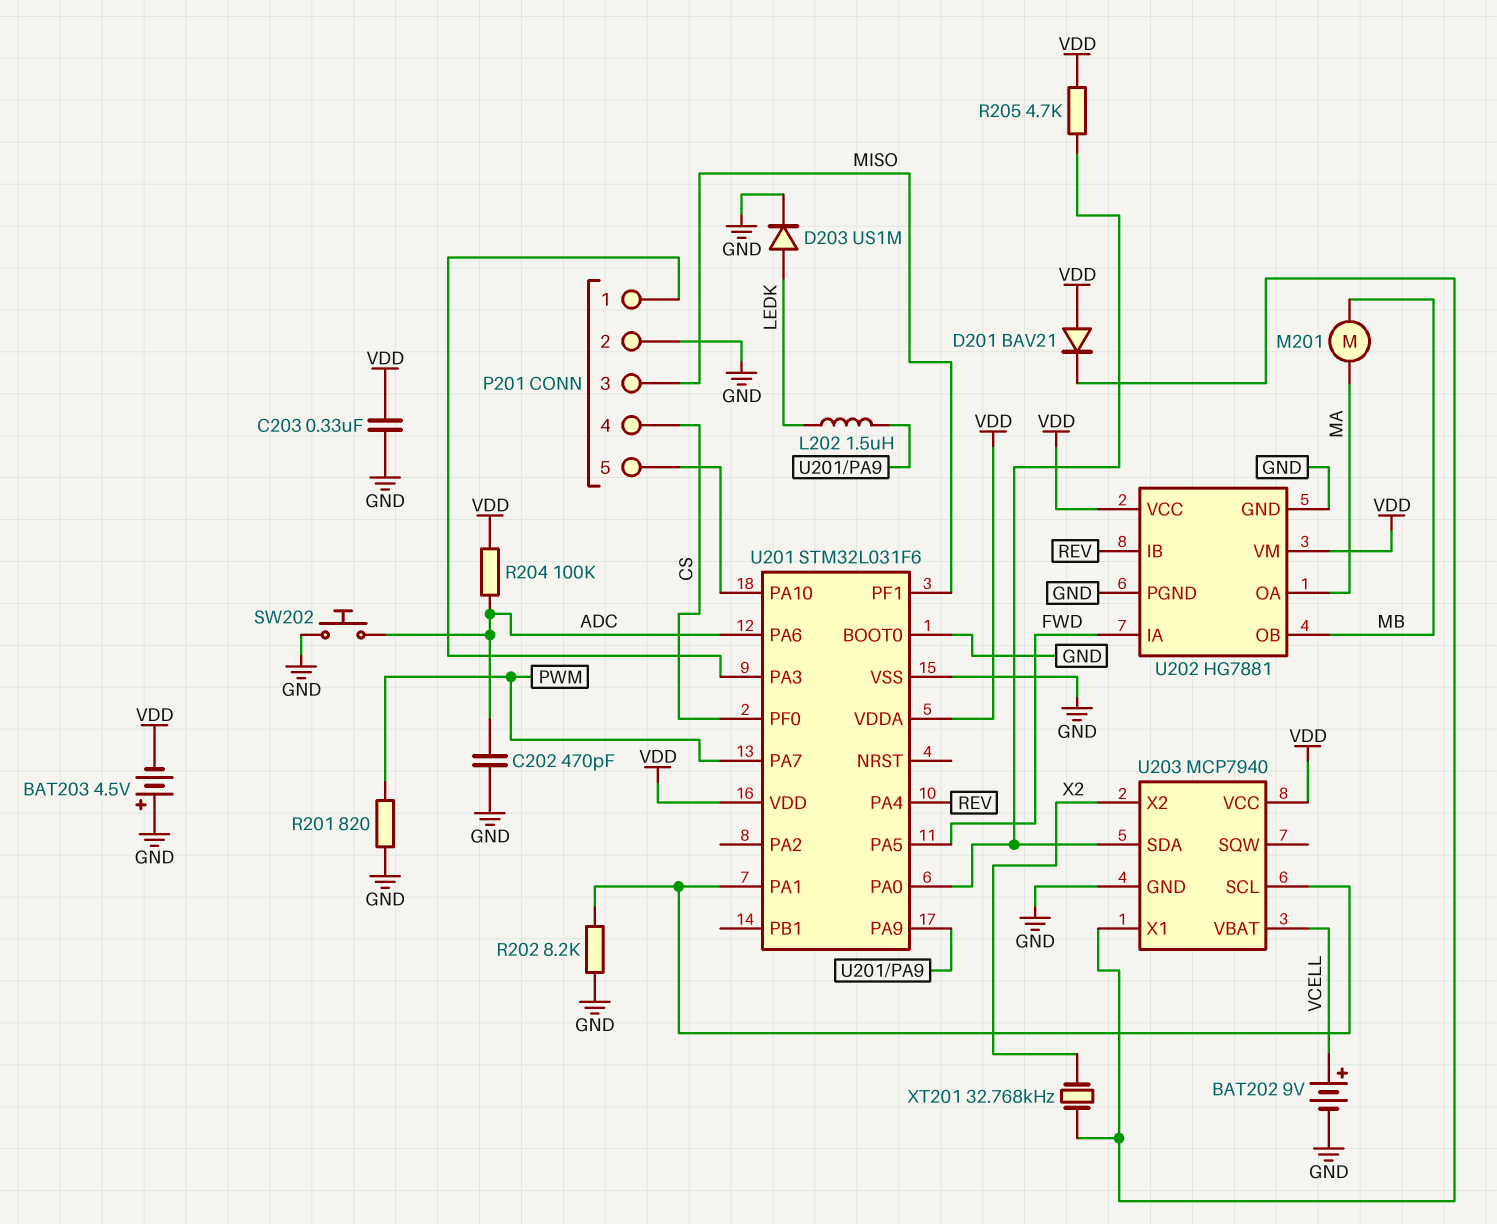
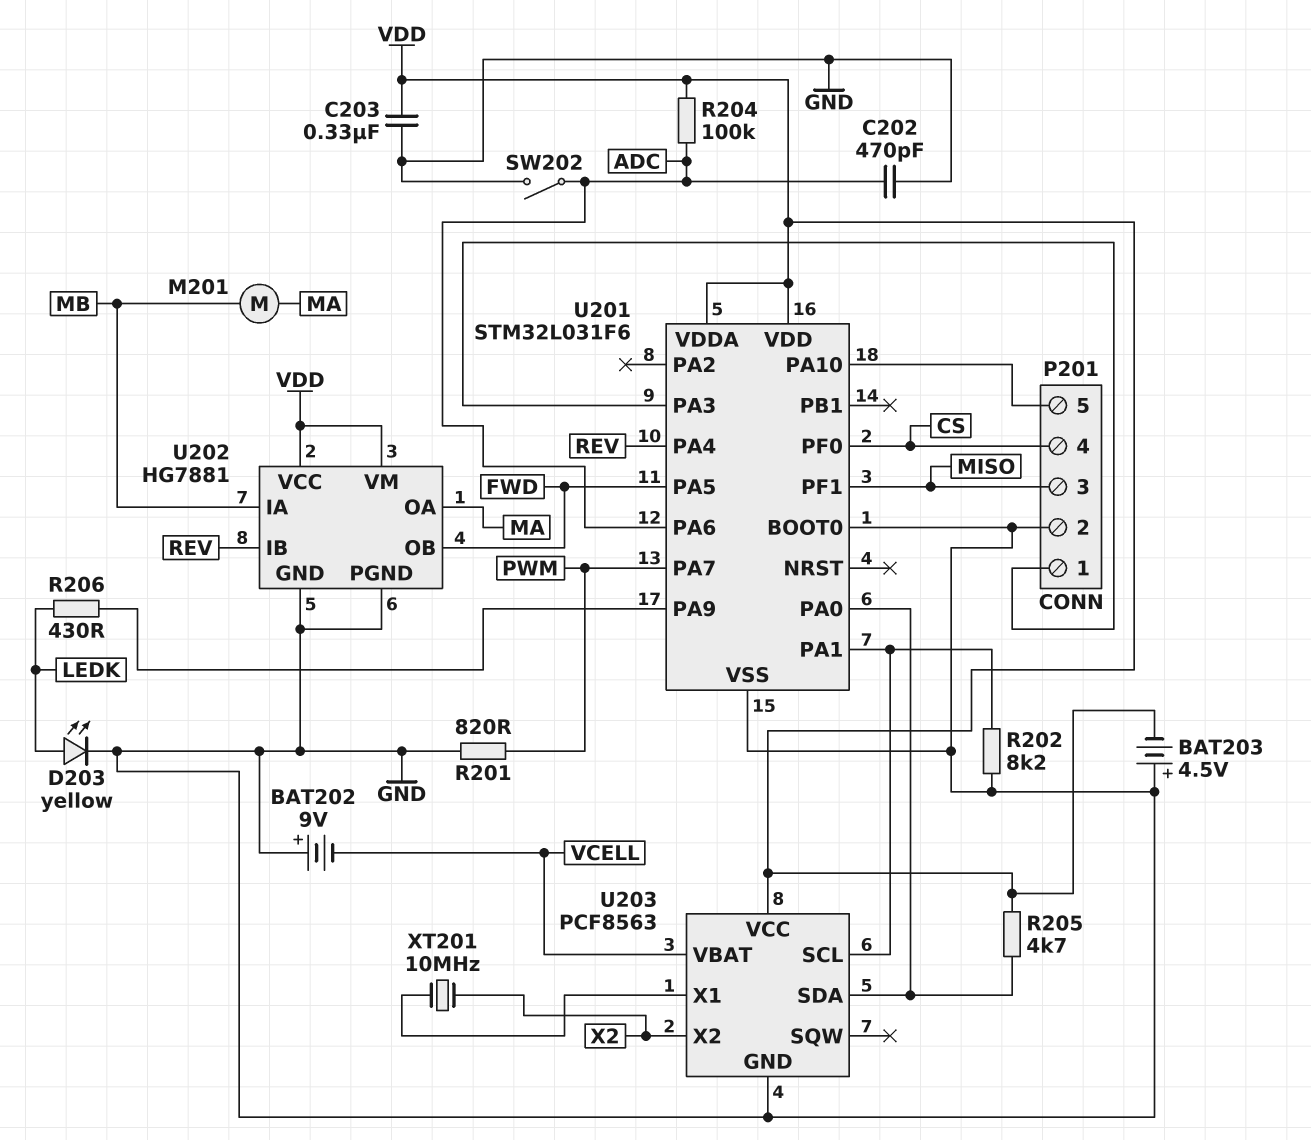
BAT202: 9V (plus VCELL, minus GND) -> 9V (plus GND, minus VCELL)
D201: diode BAV21 (A VDD, K U203/X1) -> none
D203: diode US1M (A LEDK, K GND) -> LED yellow (A LEDK, K GND)
L202: 1.5uH (LEDK, U201/PA9) -> none
R206: none -> 430 (LEDK, U201/PA9)
SW202: button (ADC, GND) -> switch (ADC, GND)
U202 pin IA: FWD -> MB
U202 pin OB: MB -> FWD
U203: MCP7940 -> PCF8563
XT201: 32.768kHz (U203/X1, X2) -> 10MHz (U203/X1, X2)

